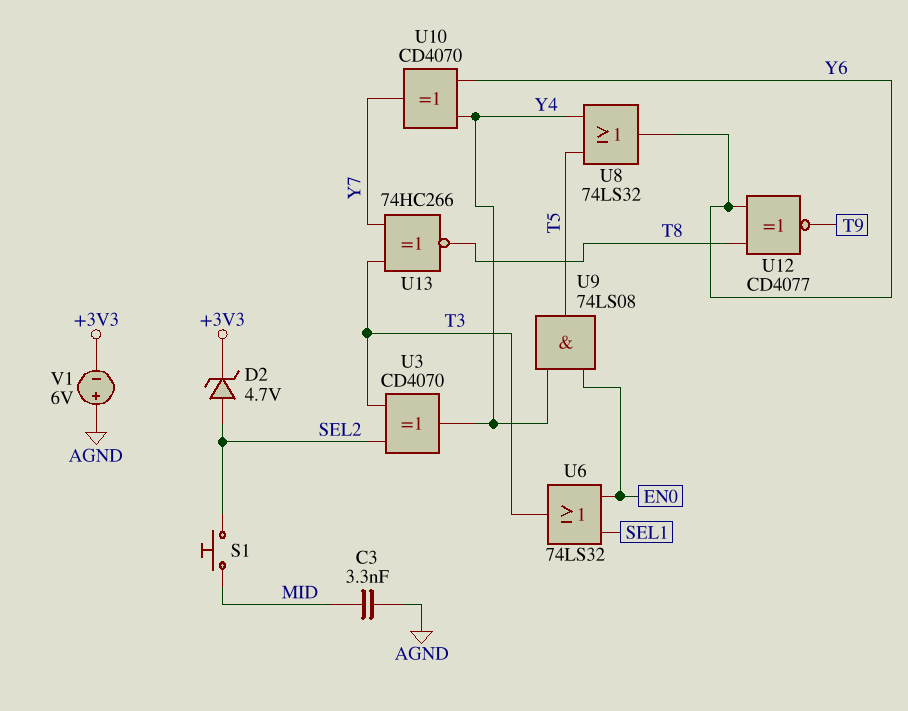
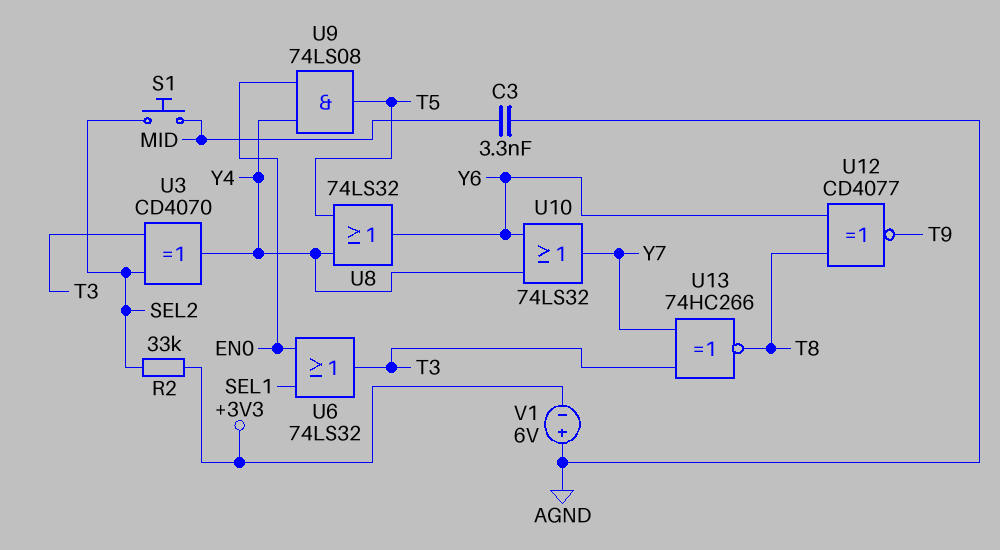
D2: zener 4.7V (A SEL2, K +3V3) -> none
R2: none -> 33k (+3V3, SEL2)
U10: XOR CD4070 (in Y4, in Y6, out Y7) -> OR 74LS32 (in Y4, in Y6, out Y7)

